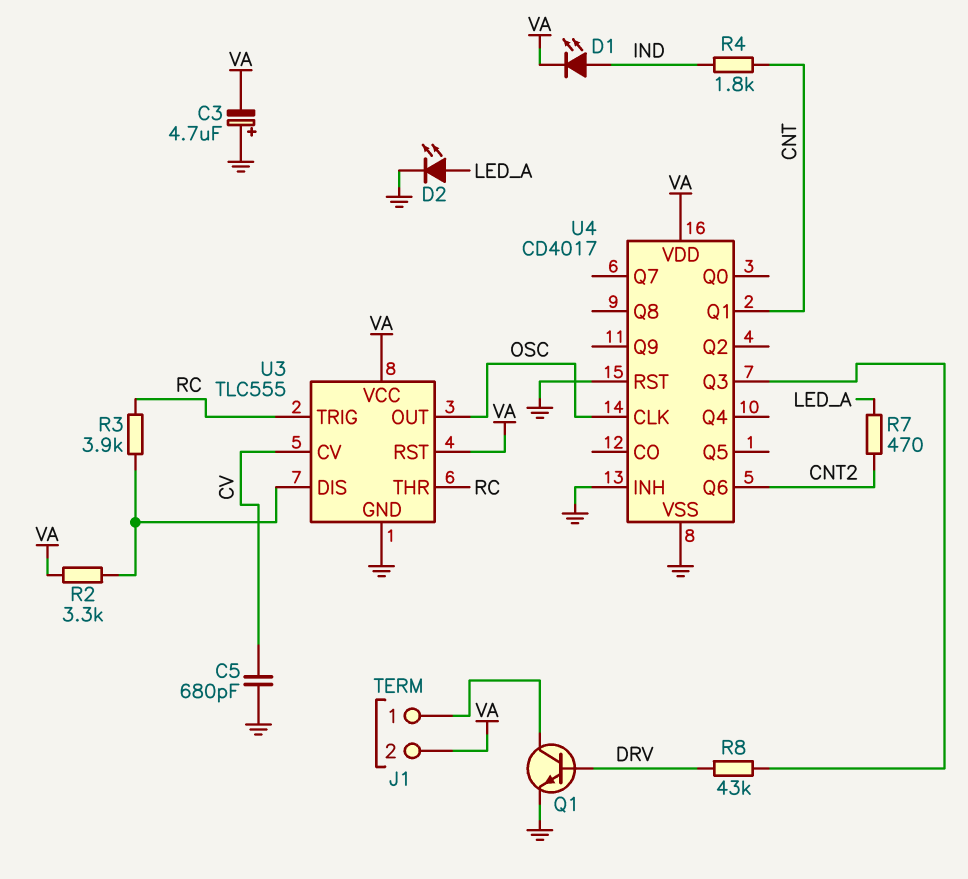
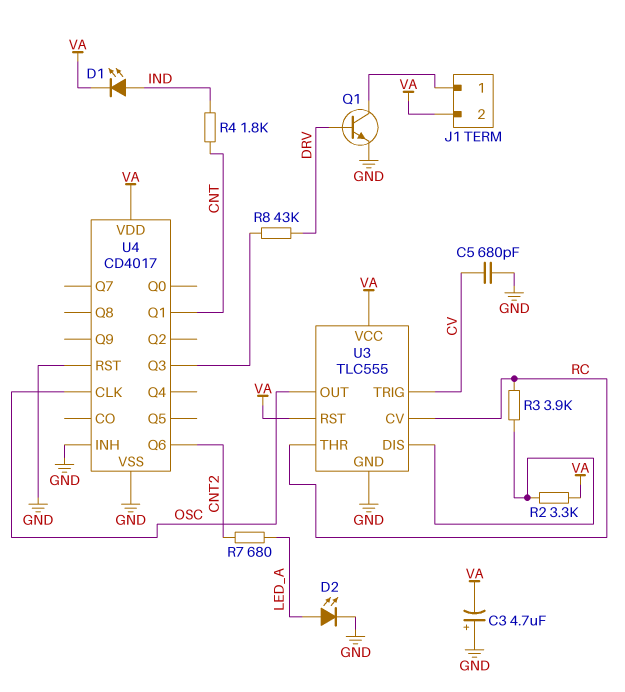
R7: 470 (CNT2, LED_A) -> 680 (CNT2, LED_A)
U3 pin CV: CV -> RC
U3 pin TRIG: RC -> CV

